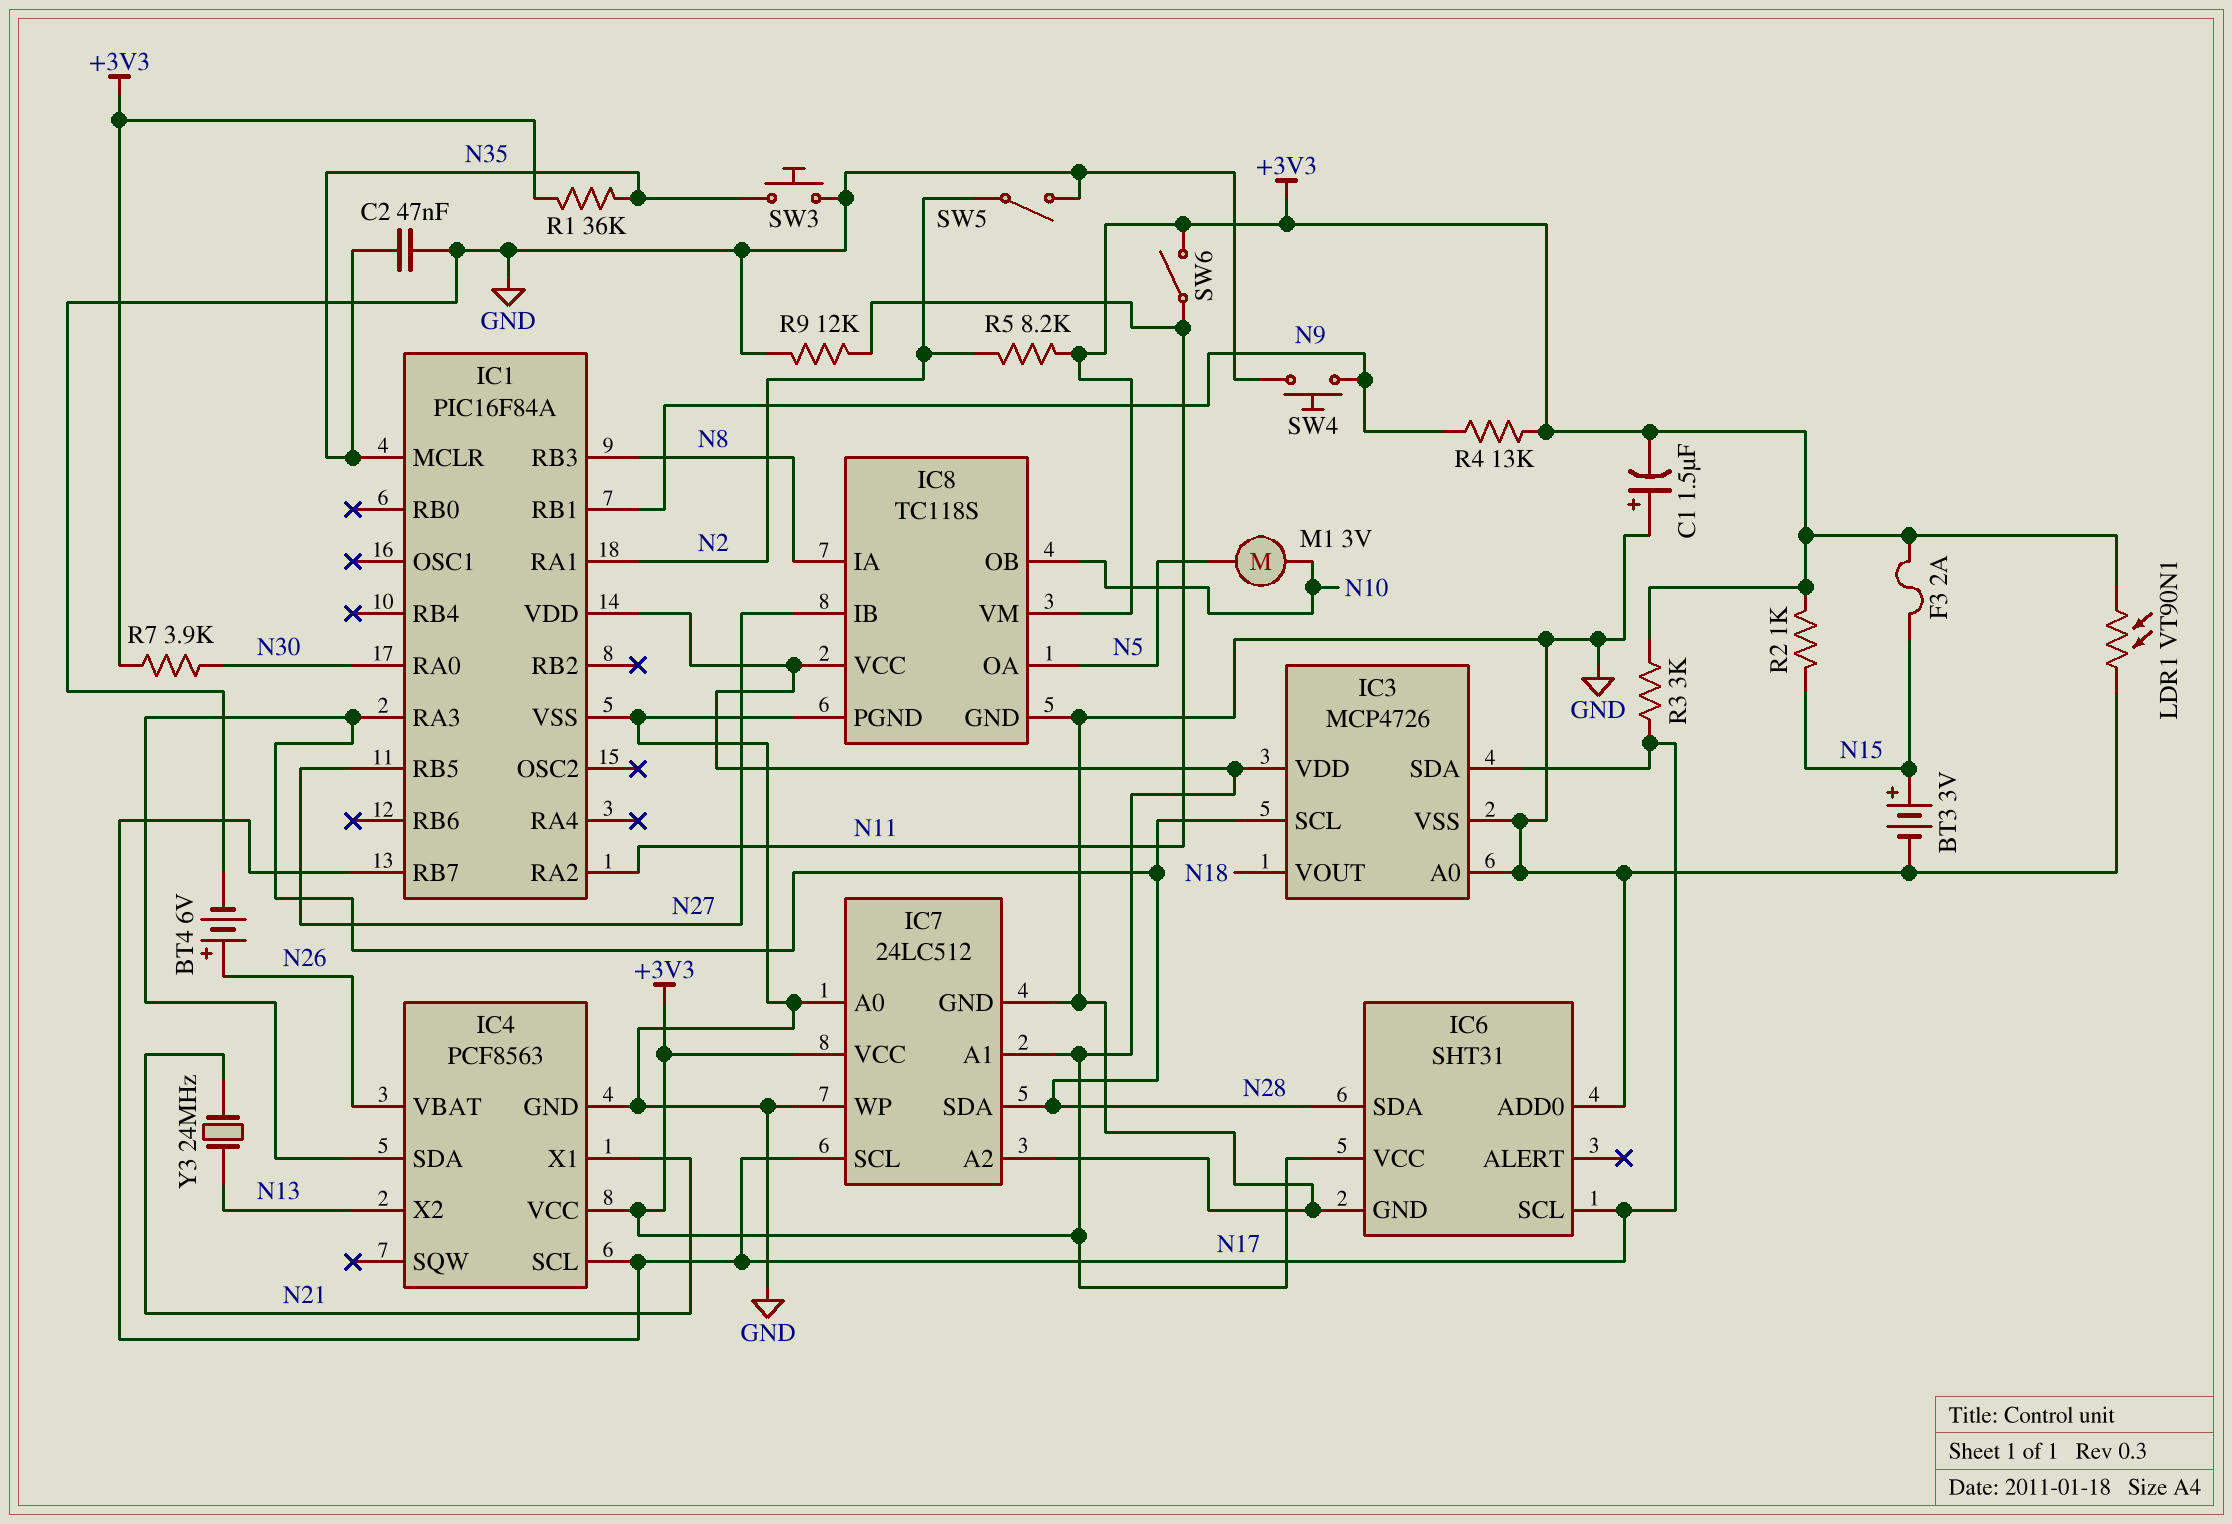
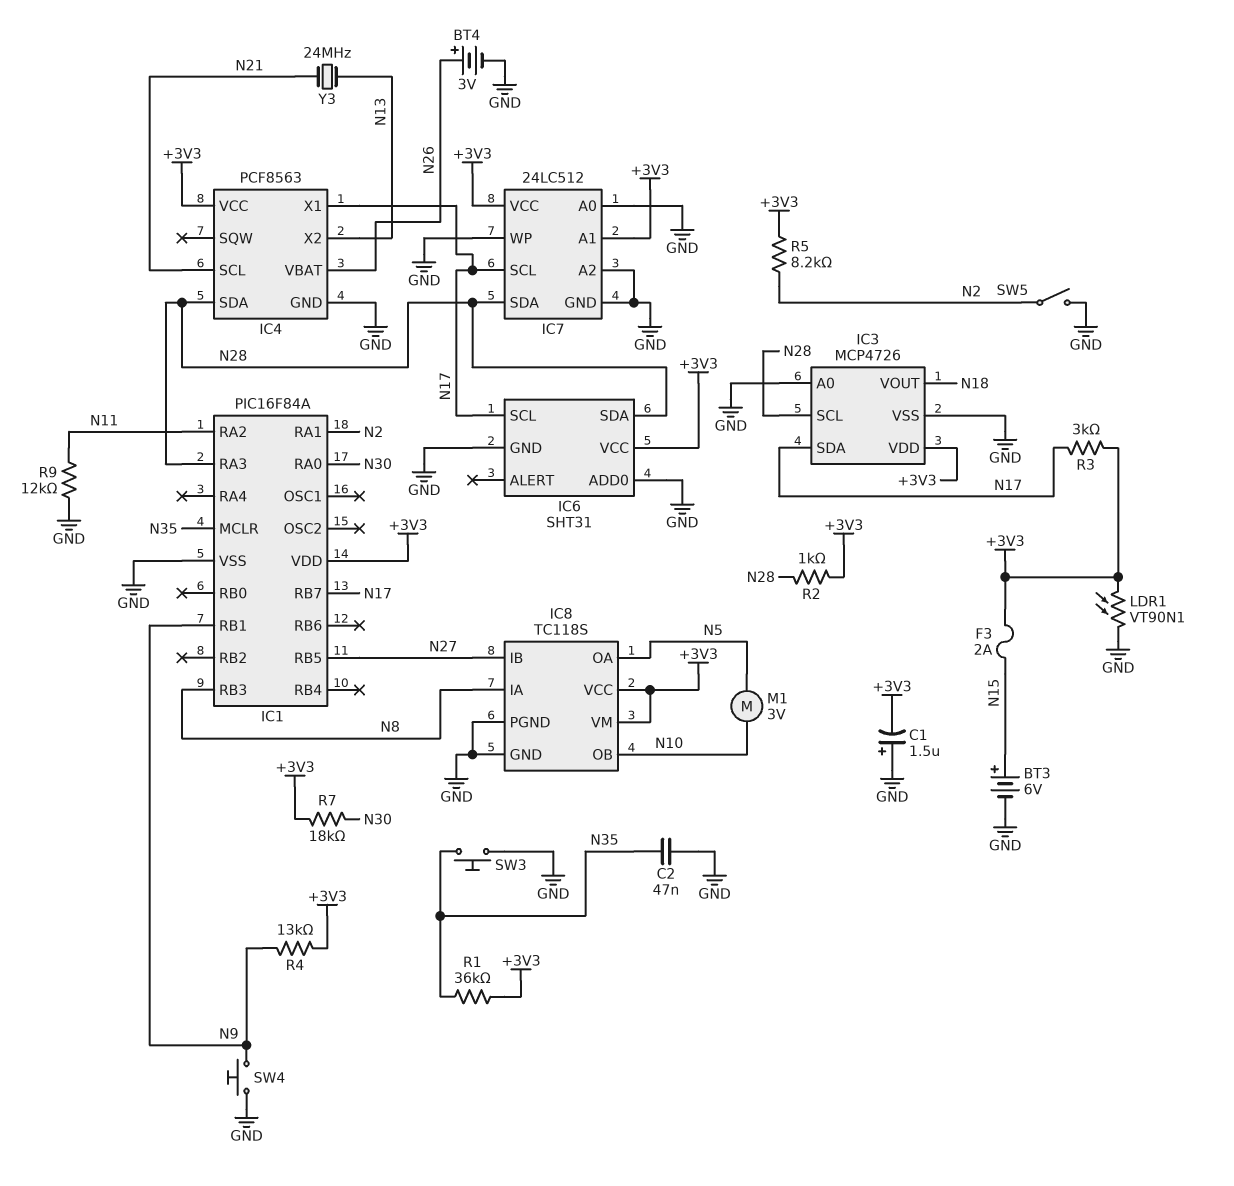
BT3: 3V (plus N15, minus GND) -> 6V (plus N15, minus GND)
BT4: 6V (plus N26, minus GND) -> 3V (plus N26, minus GND)
IC4 pin SCL: N17 -> N21
IC4 pin X1: N21 -> N17
R2: 1k (+3V3, N15) -> 1k (+3V3, N28)
R7: 3.9k (+3V3, N30) -> 18k (+3V3, N30)
SW6: switch (+3V3, N11) -> none

